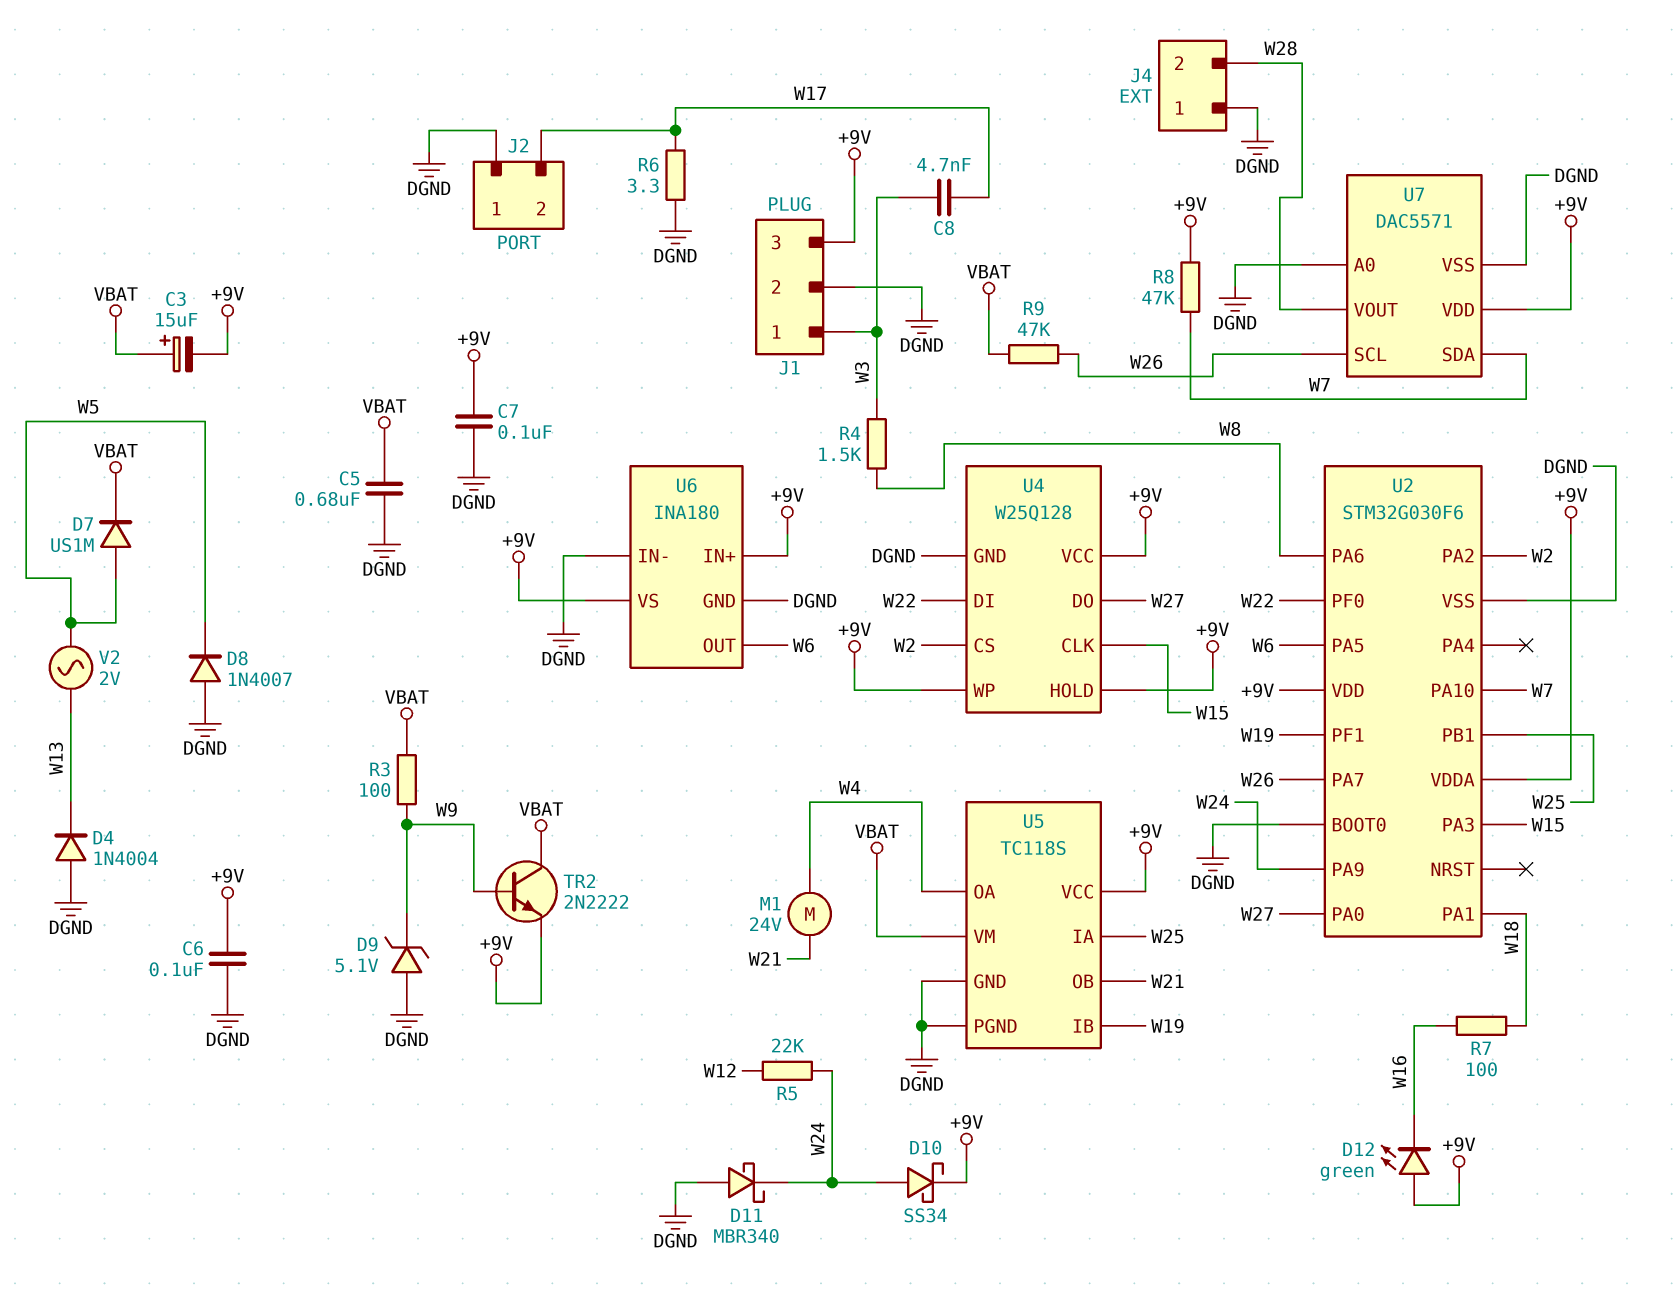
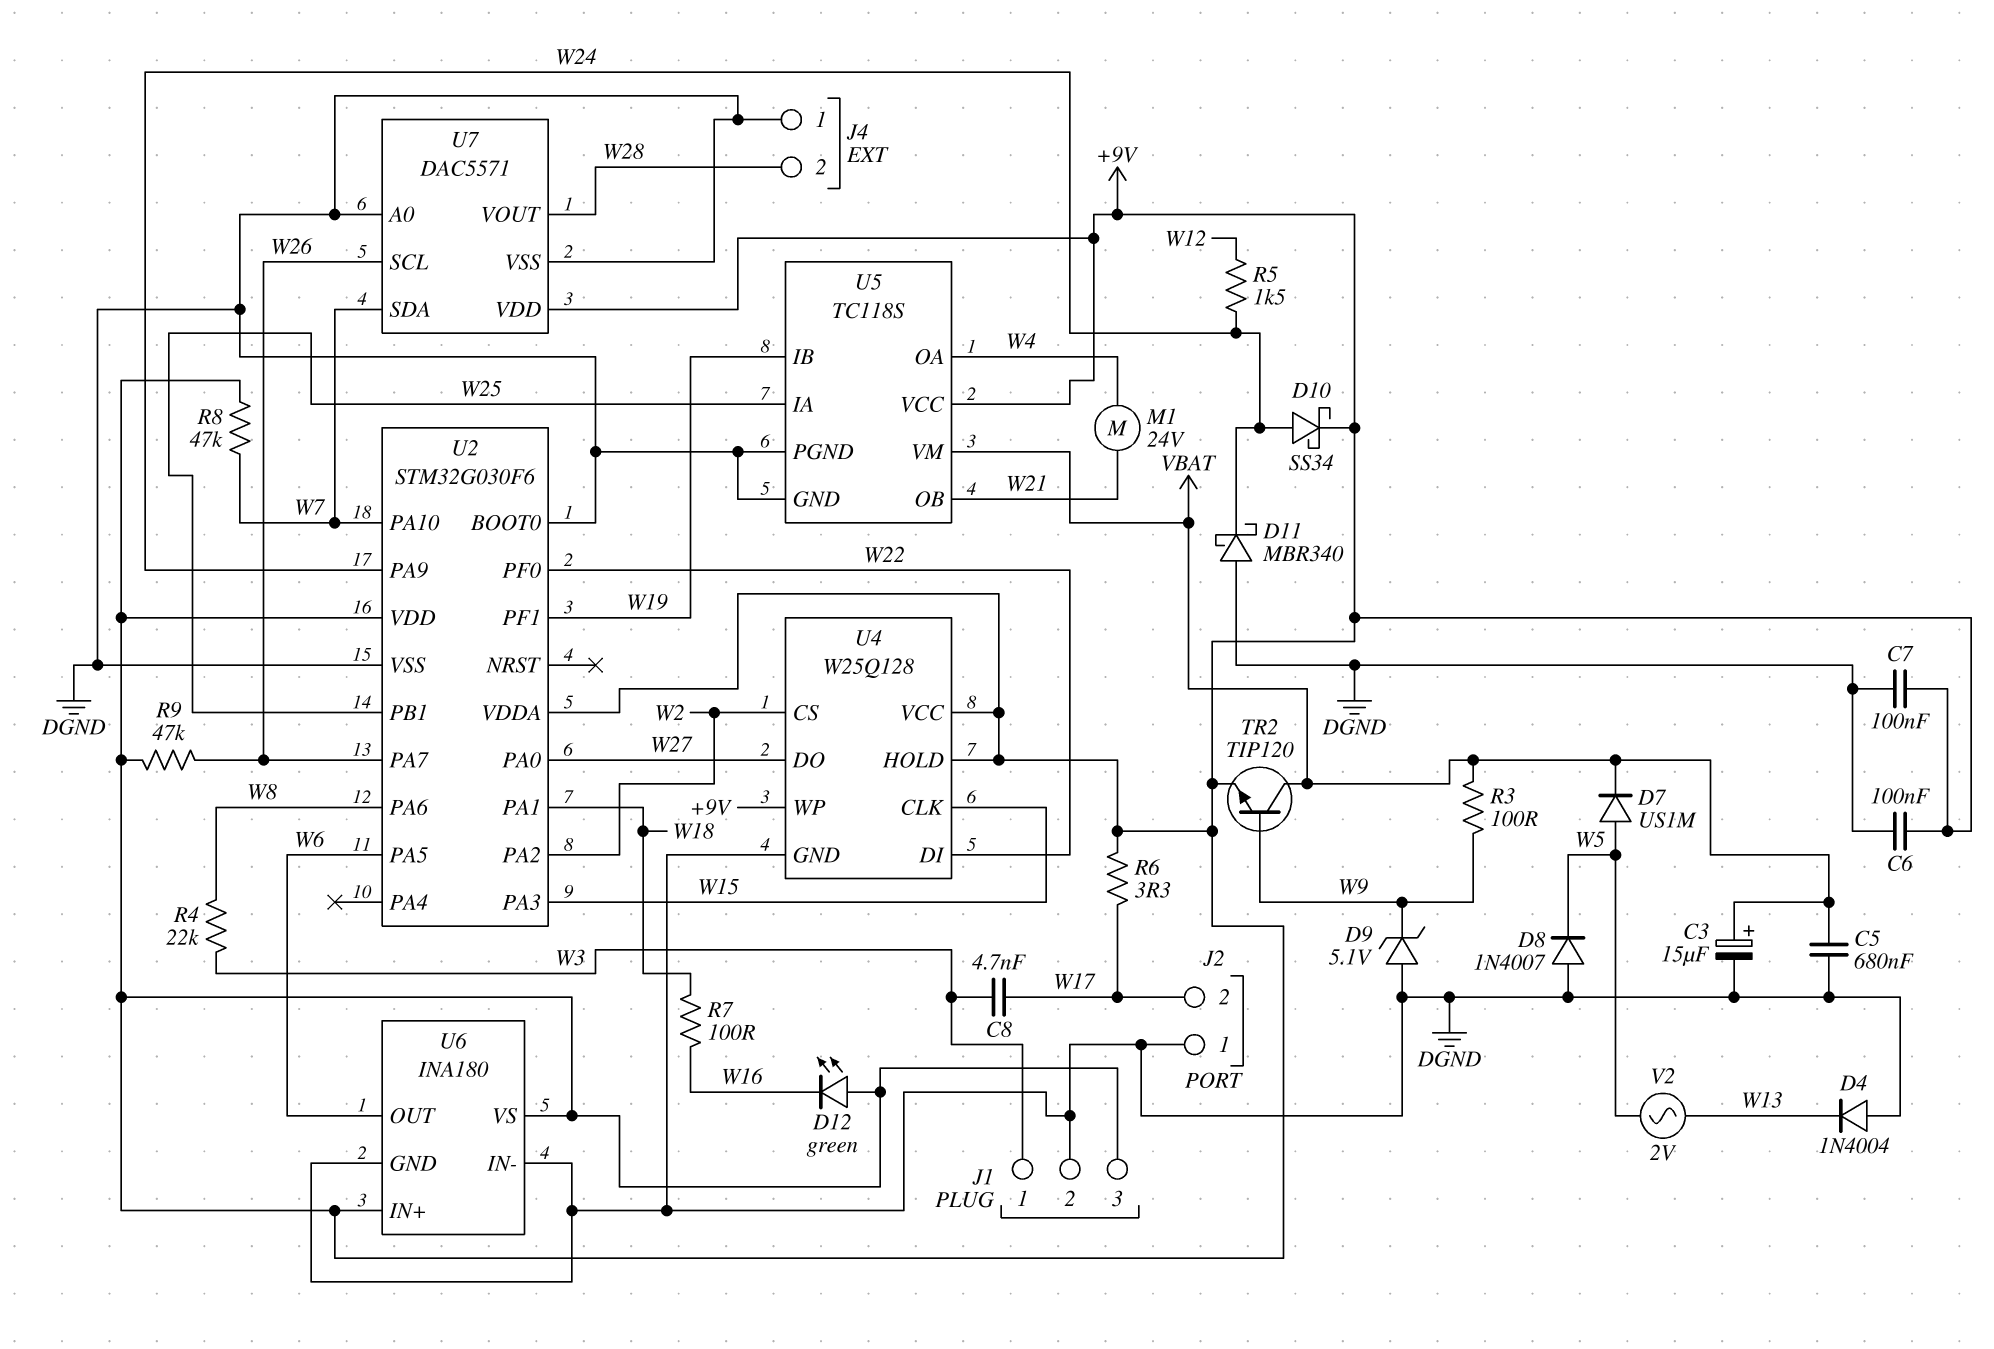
C3: 15uF (plus VBAT, minus +9V) -> 15uF (plus VBAT, minus DGND)
R4: 1.5k (W3, W8) -> 22k (W3, W8)
R5: 22k (W12, W24) -> 1.5k (W12, W24)
R6: 3.3 (DGND, W17) -> 3.3 (+9V, W17)
R9: 47k (VBAT, W26) -> 47k (+9V, W26)
TR2: NPN 2N2222 (B W9, C VBAT, E +9V) -> NPN TIP120 (B W9, C VBAT, E +9V)

